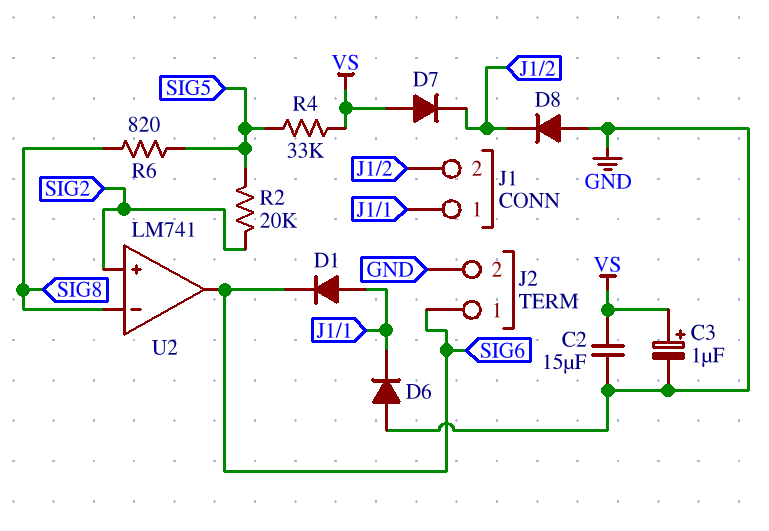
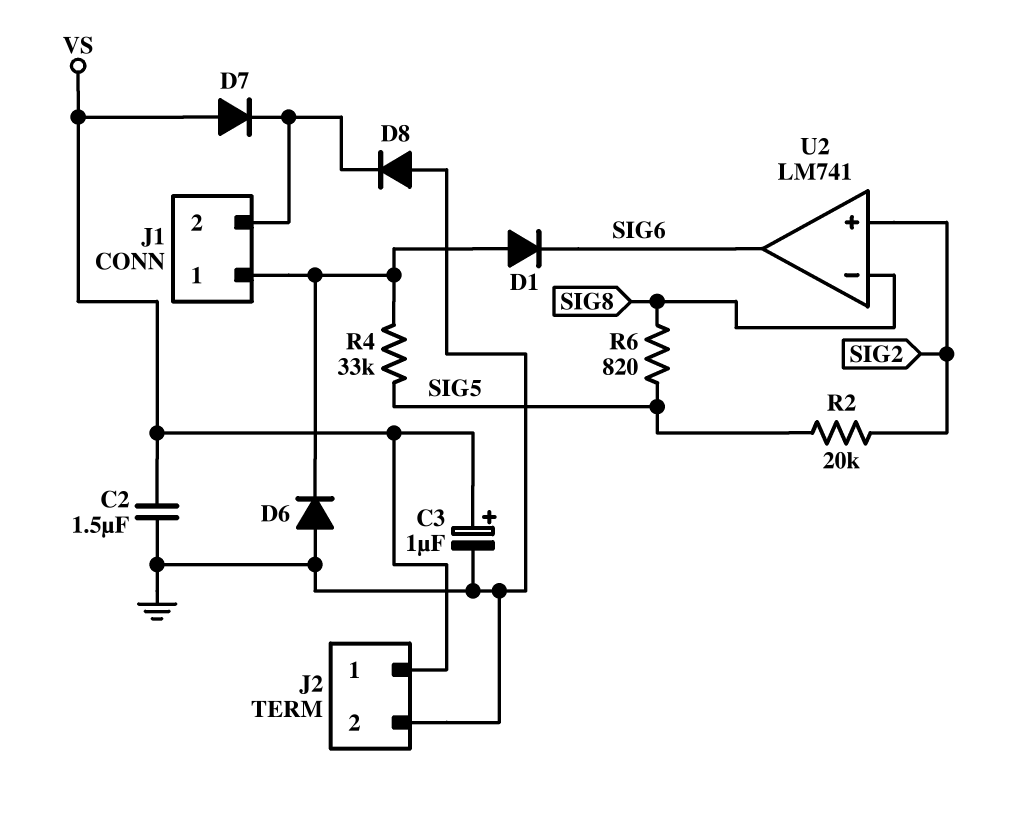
C2: 15uF (GND, VS) -> 1.5uF (GND, VS)
J2 pin 1: SIG6 -> VS
R4: 33k (SIG5, VS) -> 33k (J1/1, SIG5)

